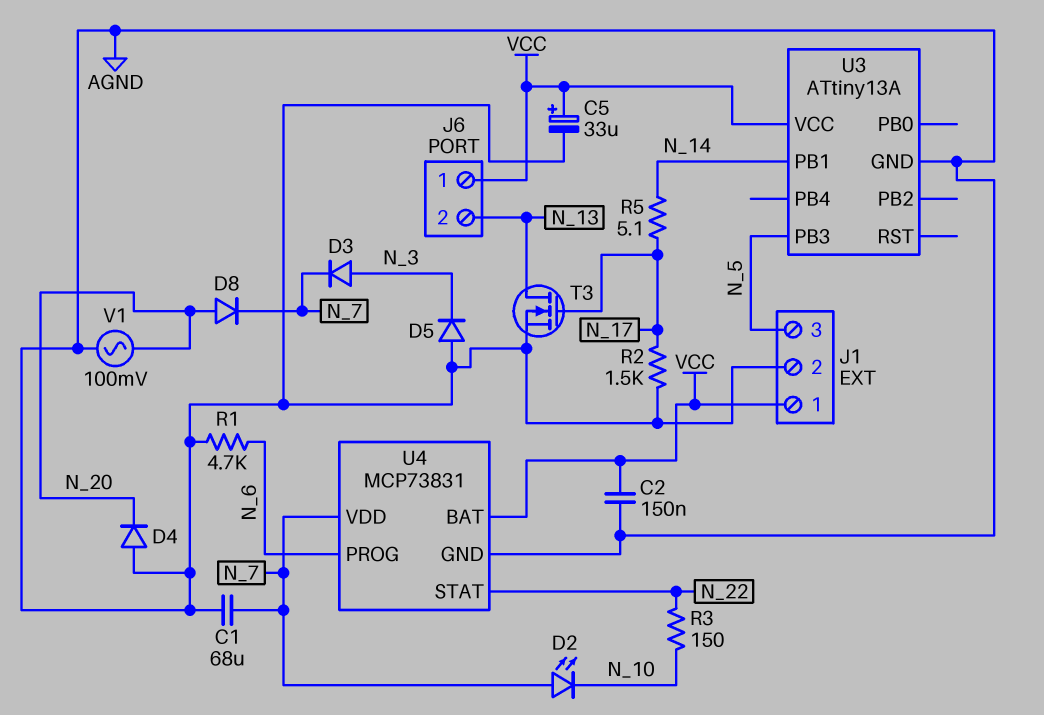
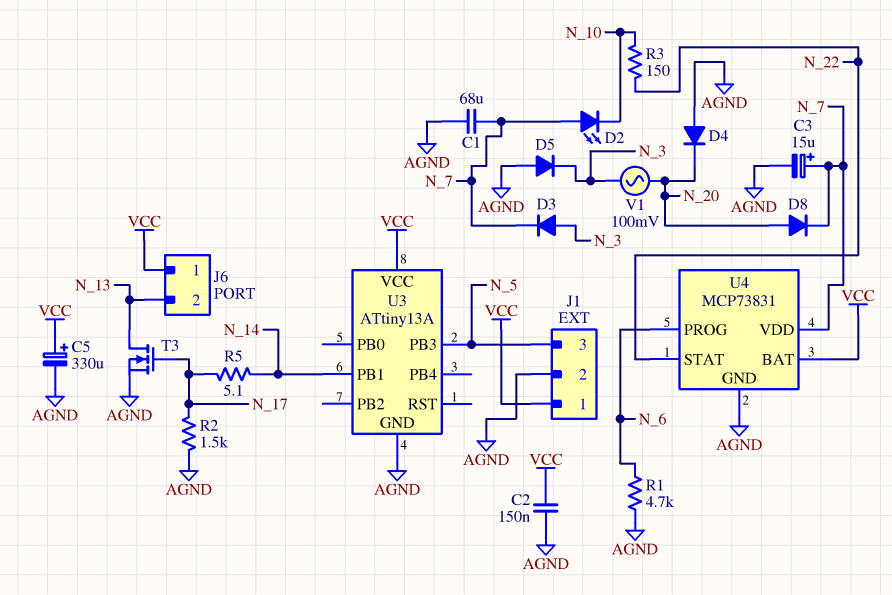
C3: none -> 15uF (plus N_7, minus AGND)
C5: 33uF (plus VCC, minus AGND) -> 330uF (plus VCC, minus AGND)
V1: AC 100mV (AGND, N_20) -> AC 100mV (N_3, N_20)

